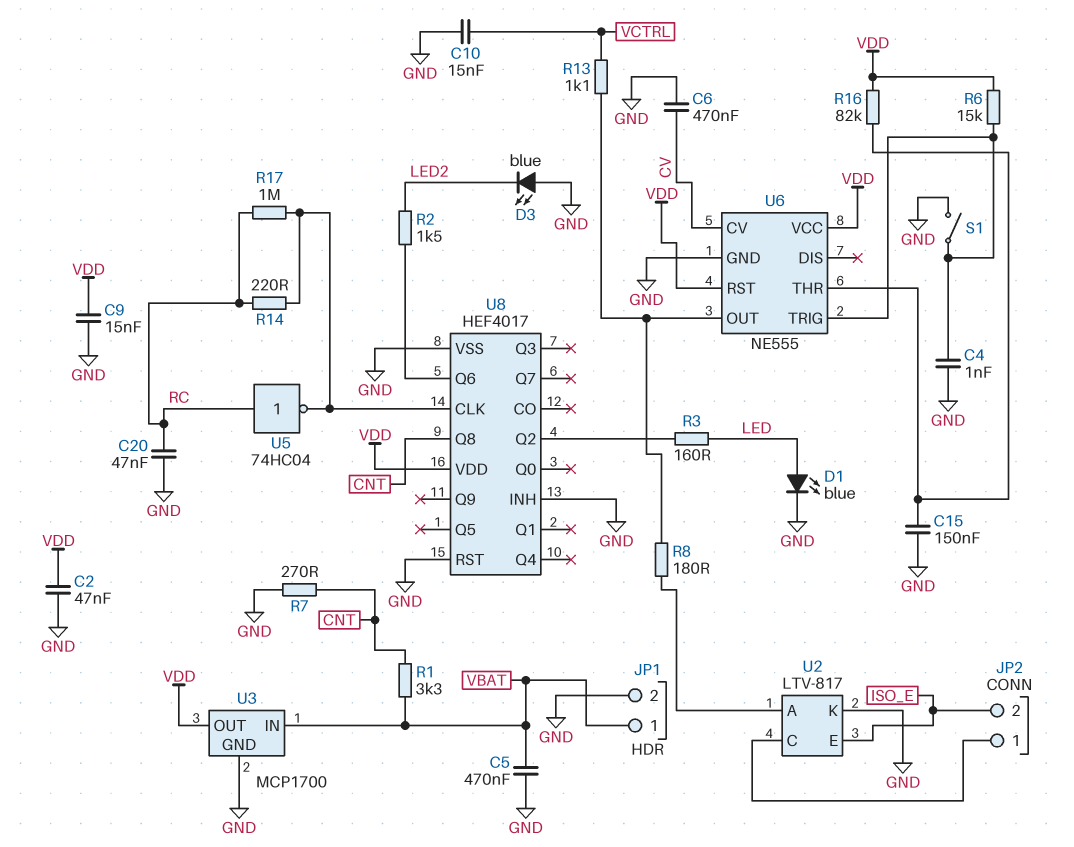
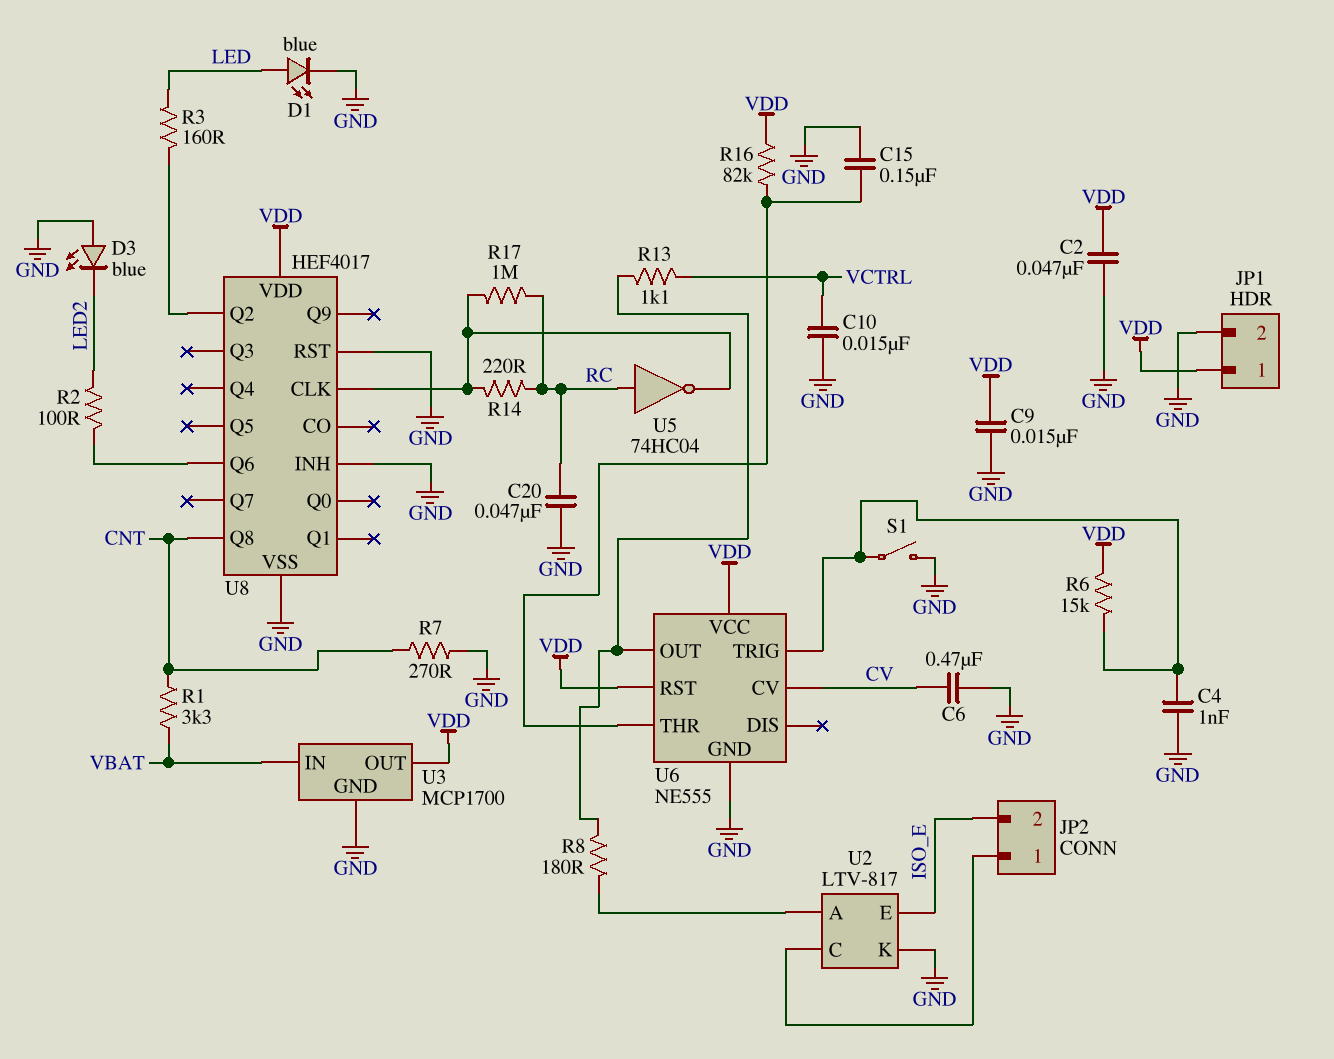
C5: 470nF (GND, VBAT) -> none
JP1 pin 1: VBAT -> VDD
R2: 1.5k (LED2, U8/Q6) -> 100 (LED2, U8/Q6)

